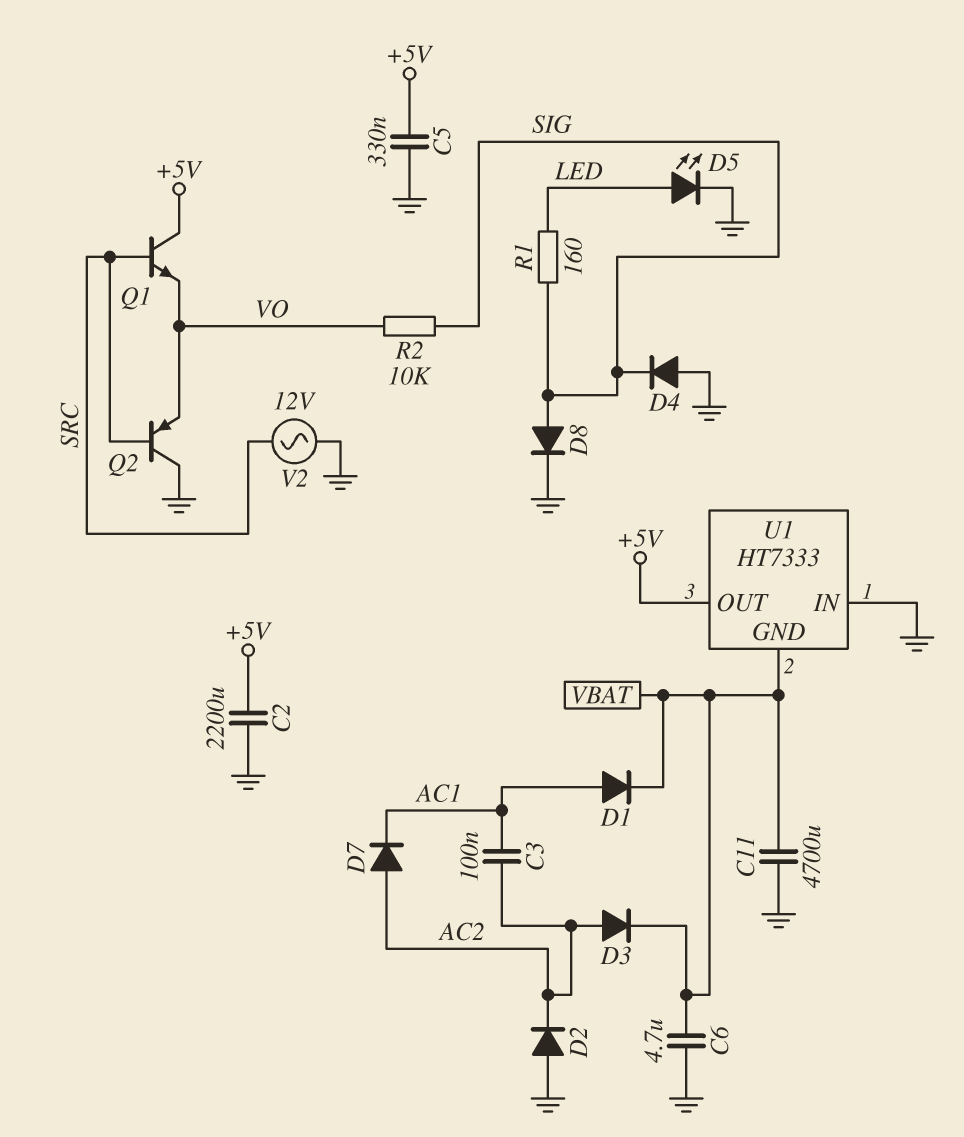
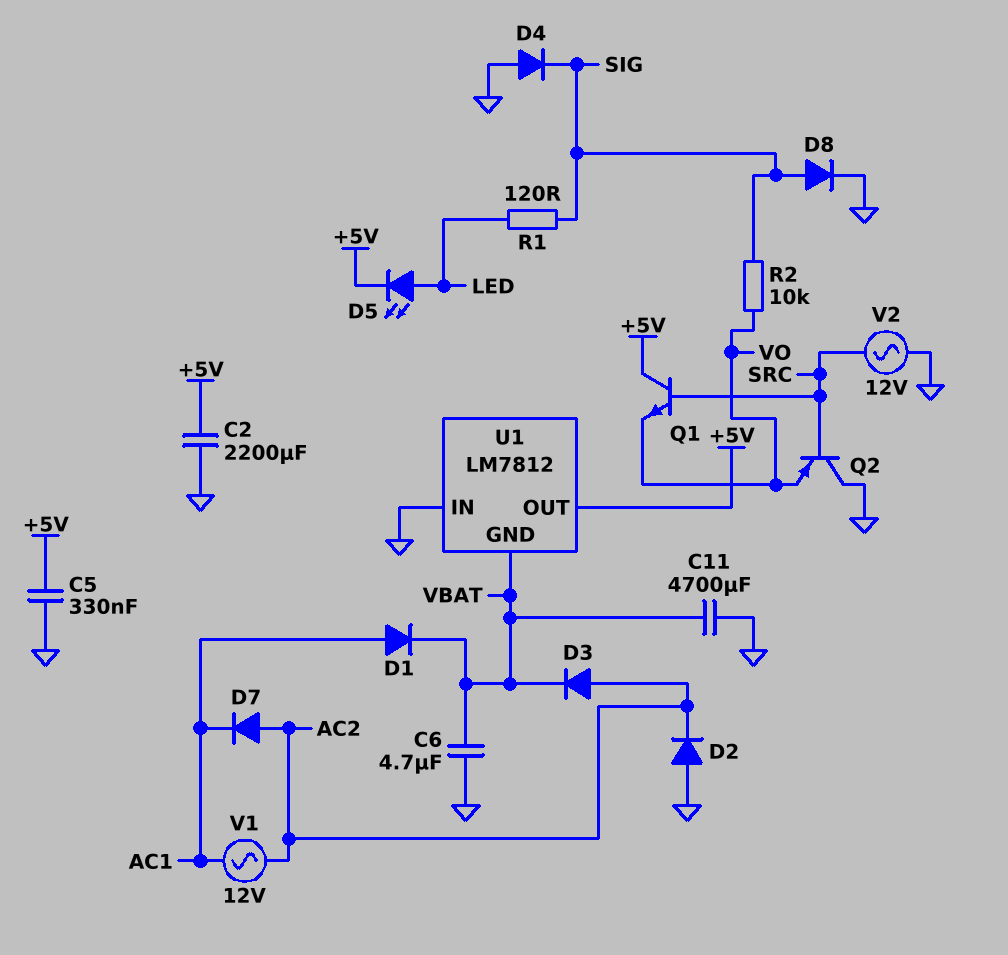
C3: 100nF (AC1, AC2) -> none
D5: LED (A LED, K GND) -> LED (A LED, K +5V)
R1: 160 (LED, SIG) -> 120 (LED, SIG)
U1: HT7333 -> LM7812
V1: none -> AC 12V (AC1, AC2)

